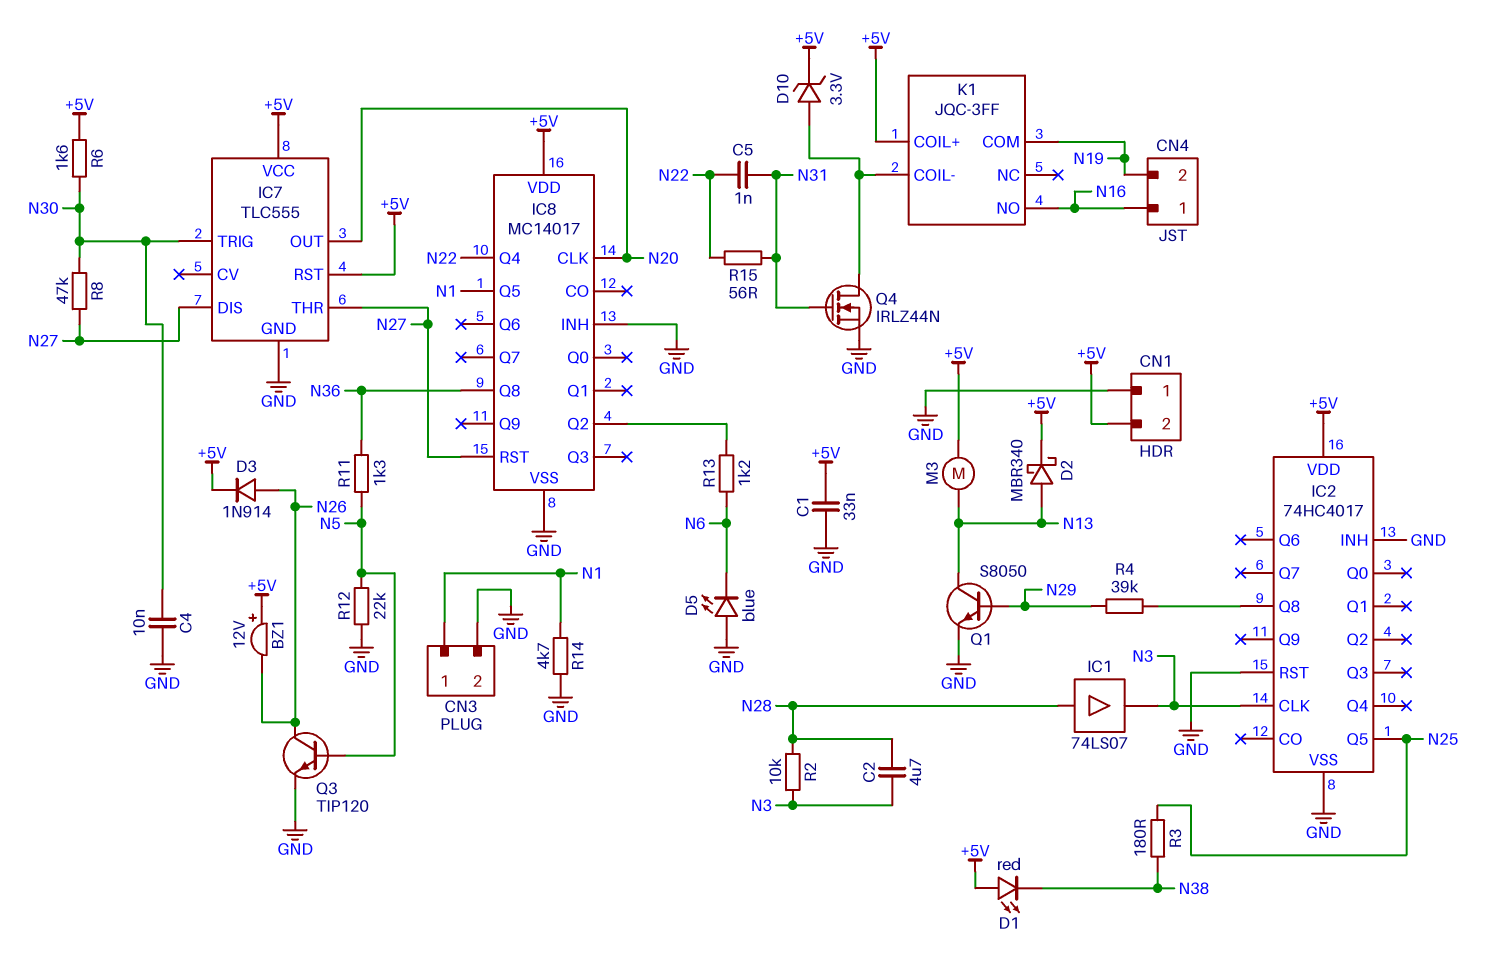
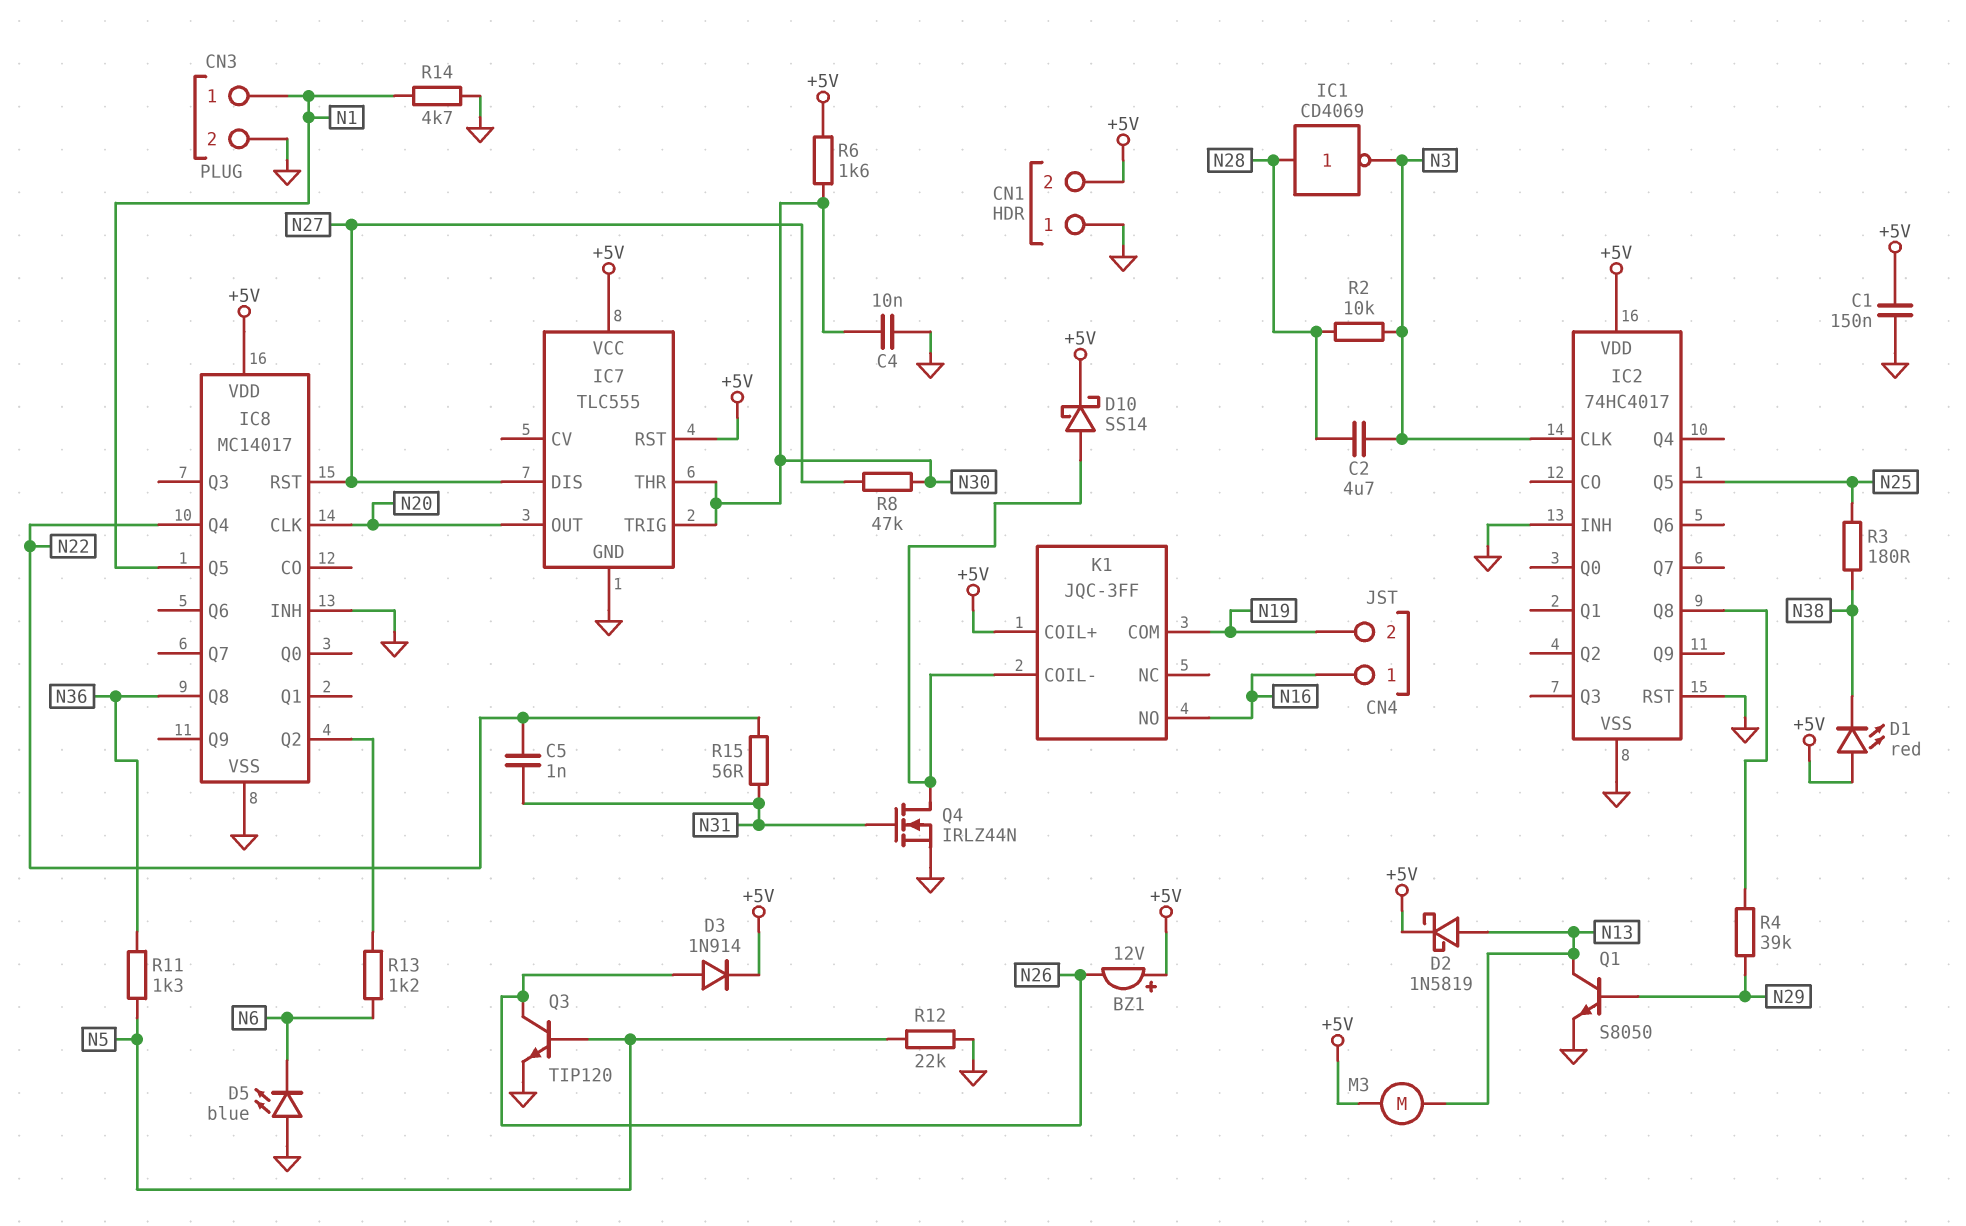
C1: 33nF (+5V, GND) -> 150nF (+5V, GND)
D2: schottky MBR340 (A N13, K +5V) -> schottky 1N5819 (A N13, K +5V)
D10: zener 3.3V (A K1/COIL-, K +5V) -> schottky SS14 (A K1/COIL-, K +5V)
IC1: buffer 74LS07 (in N28, out N3) -> NOT CD4069 (in N28, out N3)
IC7 pin THR: N27 -> N30

